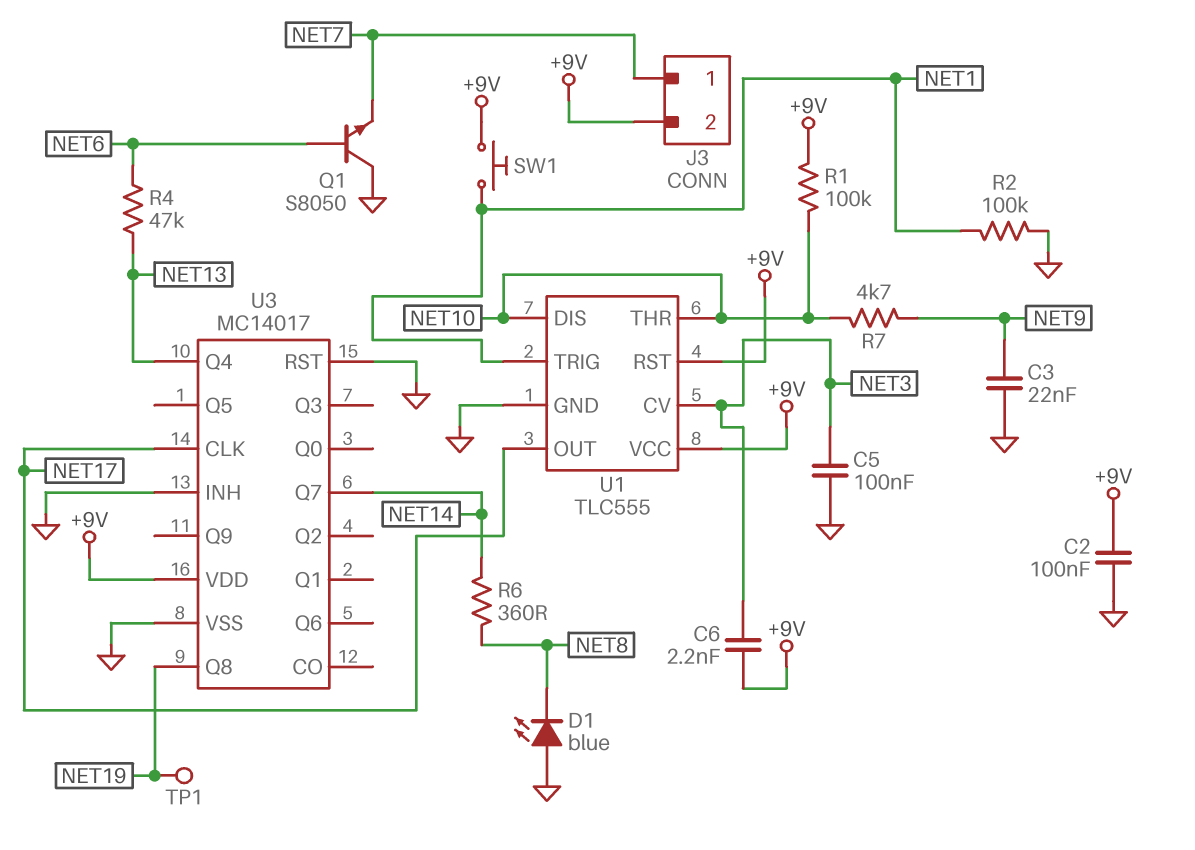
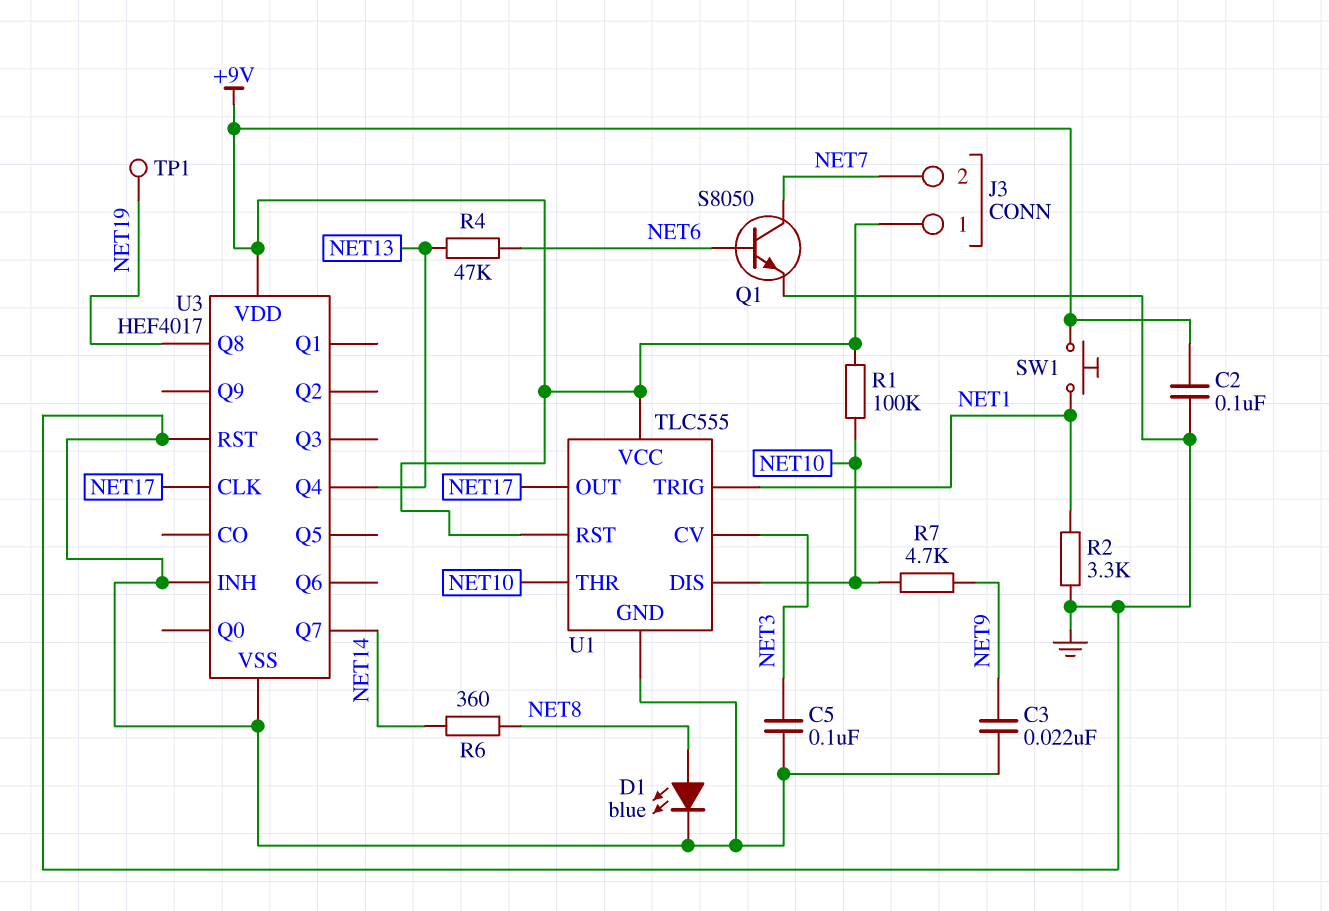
C6: 2.2nF (+9V, NET3) -> none
D1: LED blue (A GND, K NET8) -> LED blue (A NET8, K GND)
J3 pin 1: NET7 -> +9V
J3 pin 2: +9V -> NET7
Q1: NPN S8050 (B NET6, C GND, E NET7) -> NPN S8050 (B NET6, C NET7, E GND)
R2: 100k (GND, NET1) -> 3.3k (GND, NET1)
U3: MC14017 -> HEF4017

